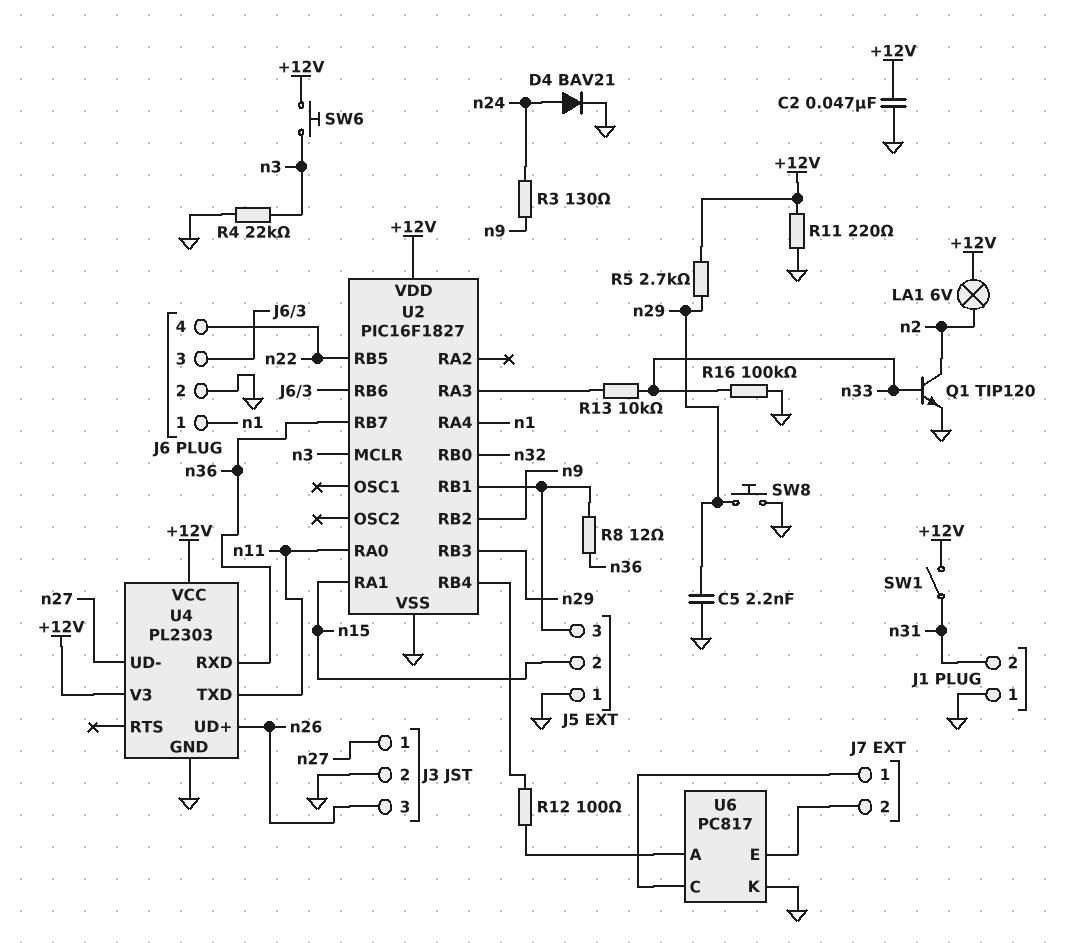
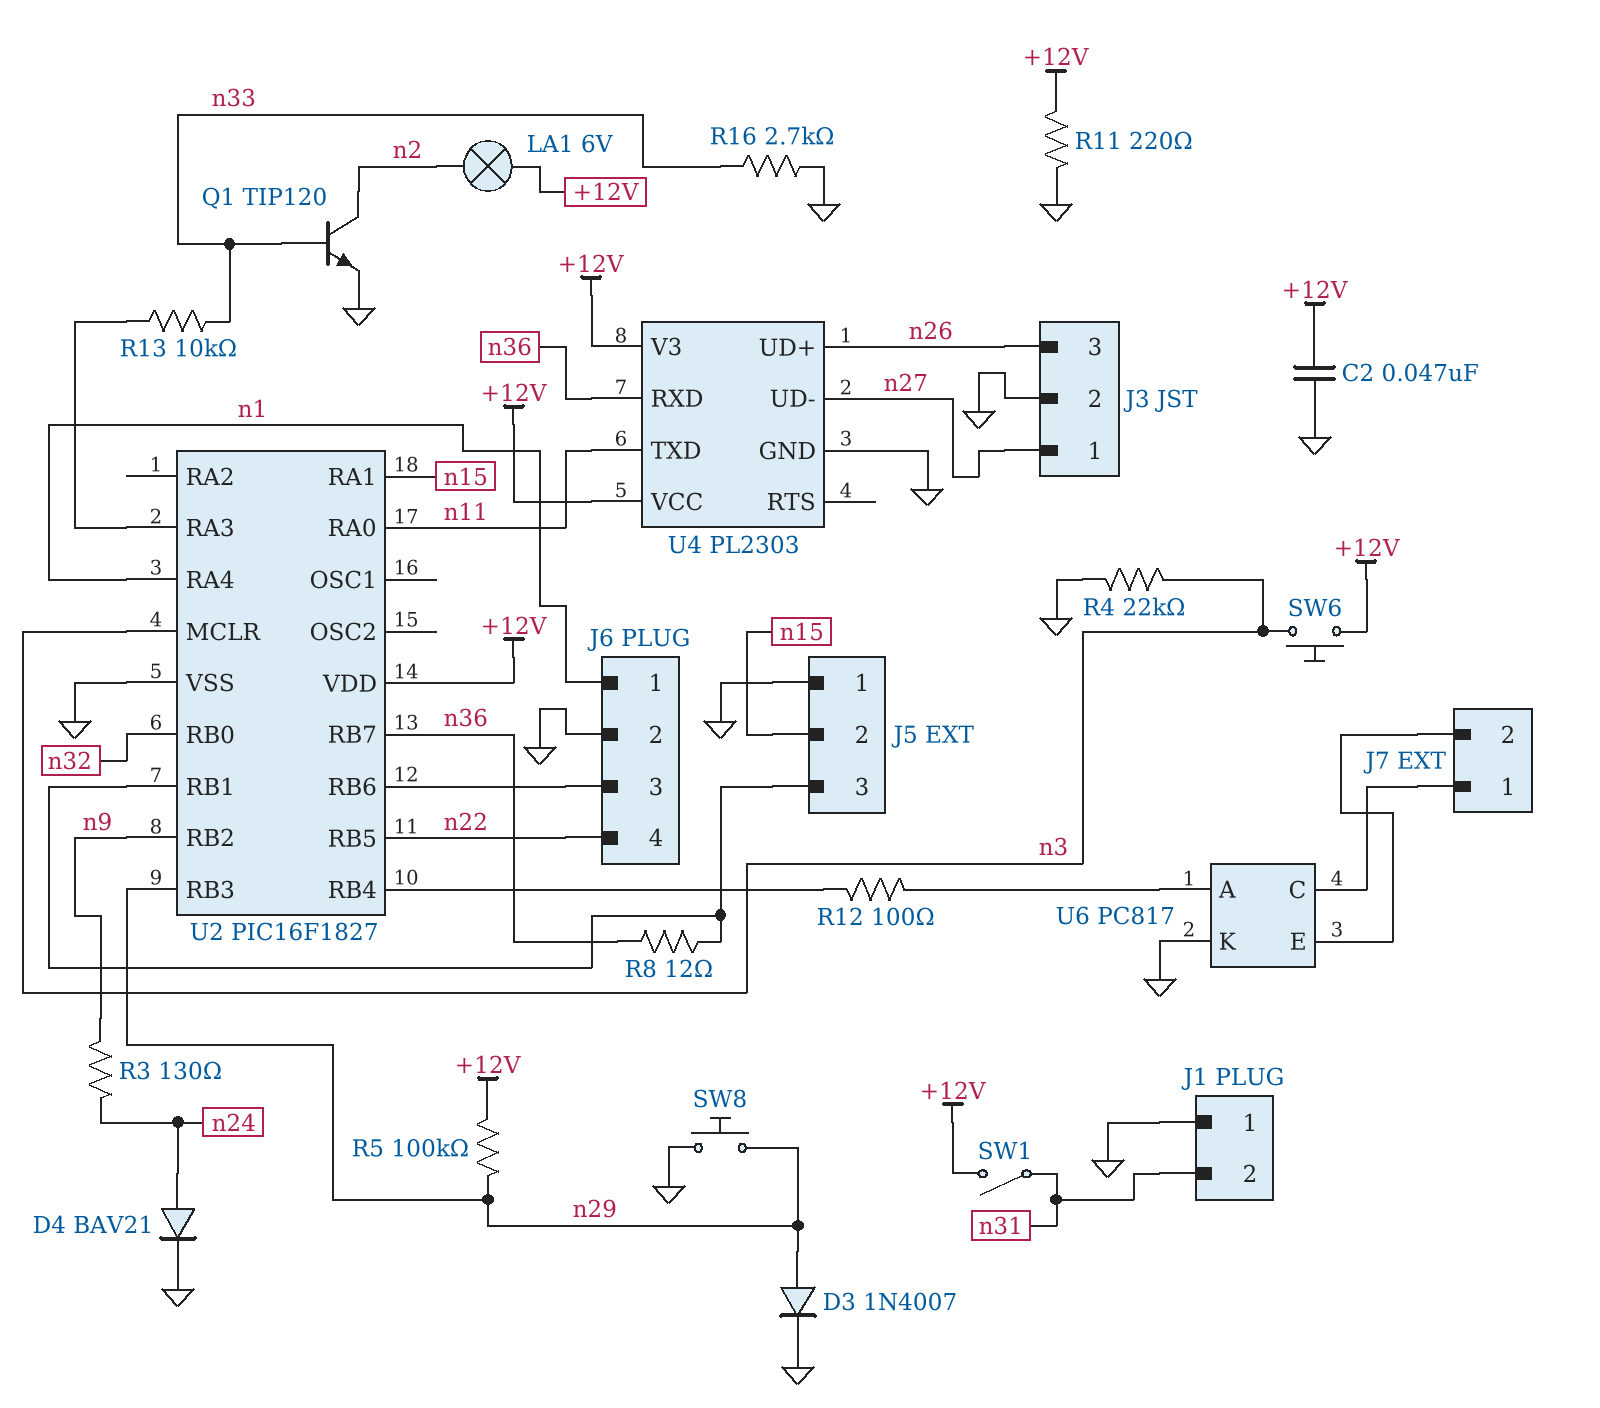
C5: 2.2nF (GND, n29) -> none
D3: none -> diode 1N4007 (A n29, K GND)
R5: 2.7k (+12V, n29) -> 100k (+12V, n29)
R16: 100k (GND, n33) -> 2.7k (GND, n33)

